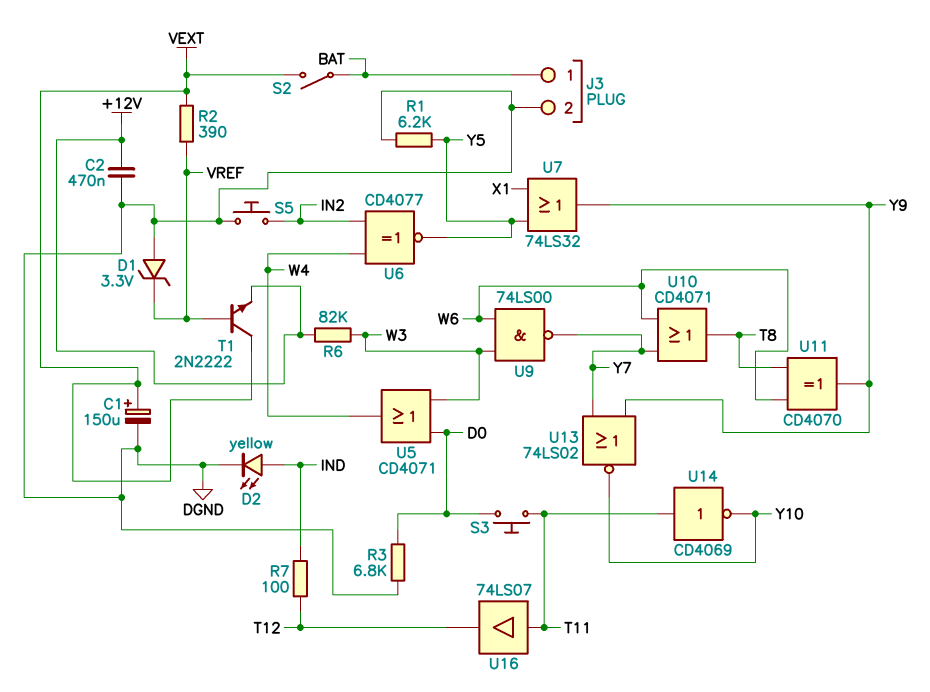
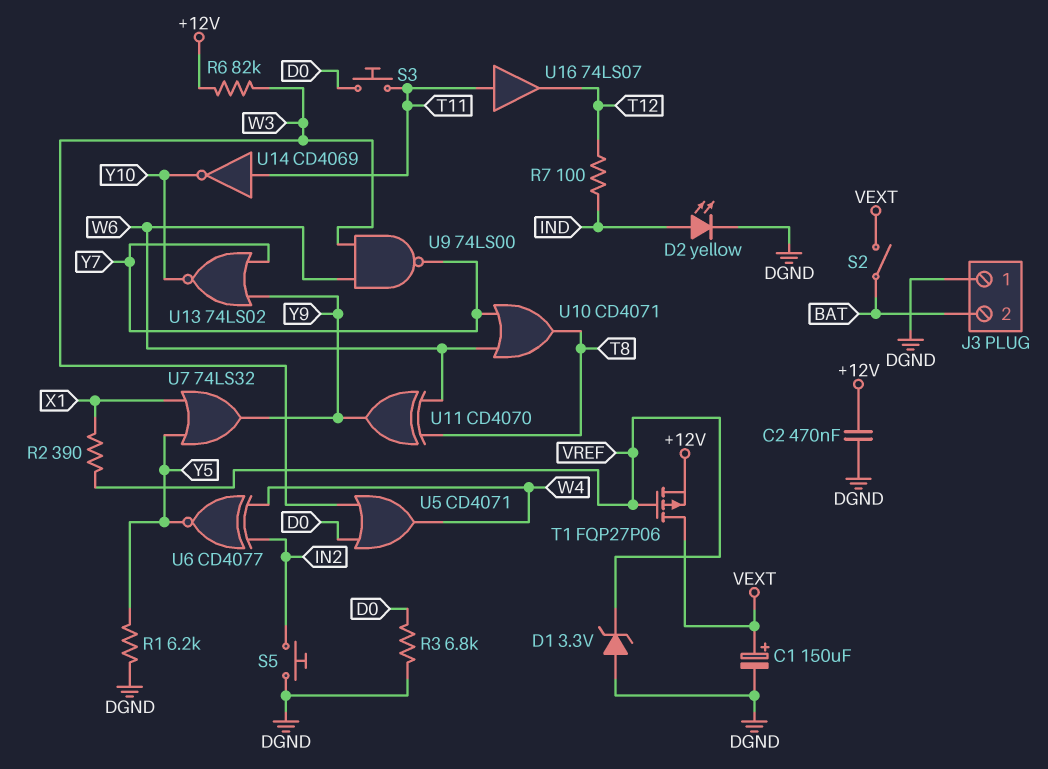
J3 pin 1: BAT -> DGND
J3 pin 2: DGND -> BAT
R2: 390 (VEXT, VREF) -> 390 (VREF, X1)
T1: NPN 2N2222 (B VREF, C VEXT, E +12V) -> PMOS FQP27P06 (G VREF, D VEXT, S +12V)

